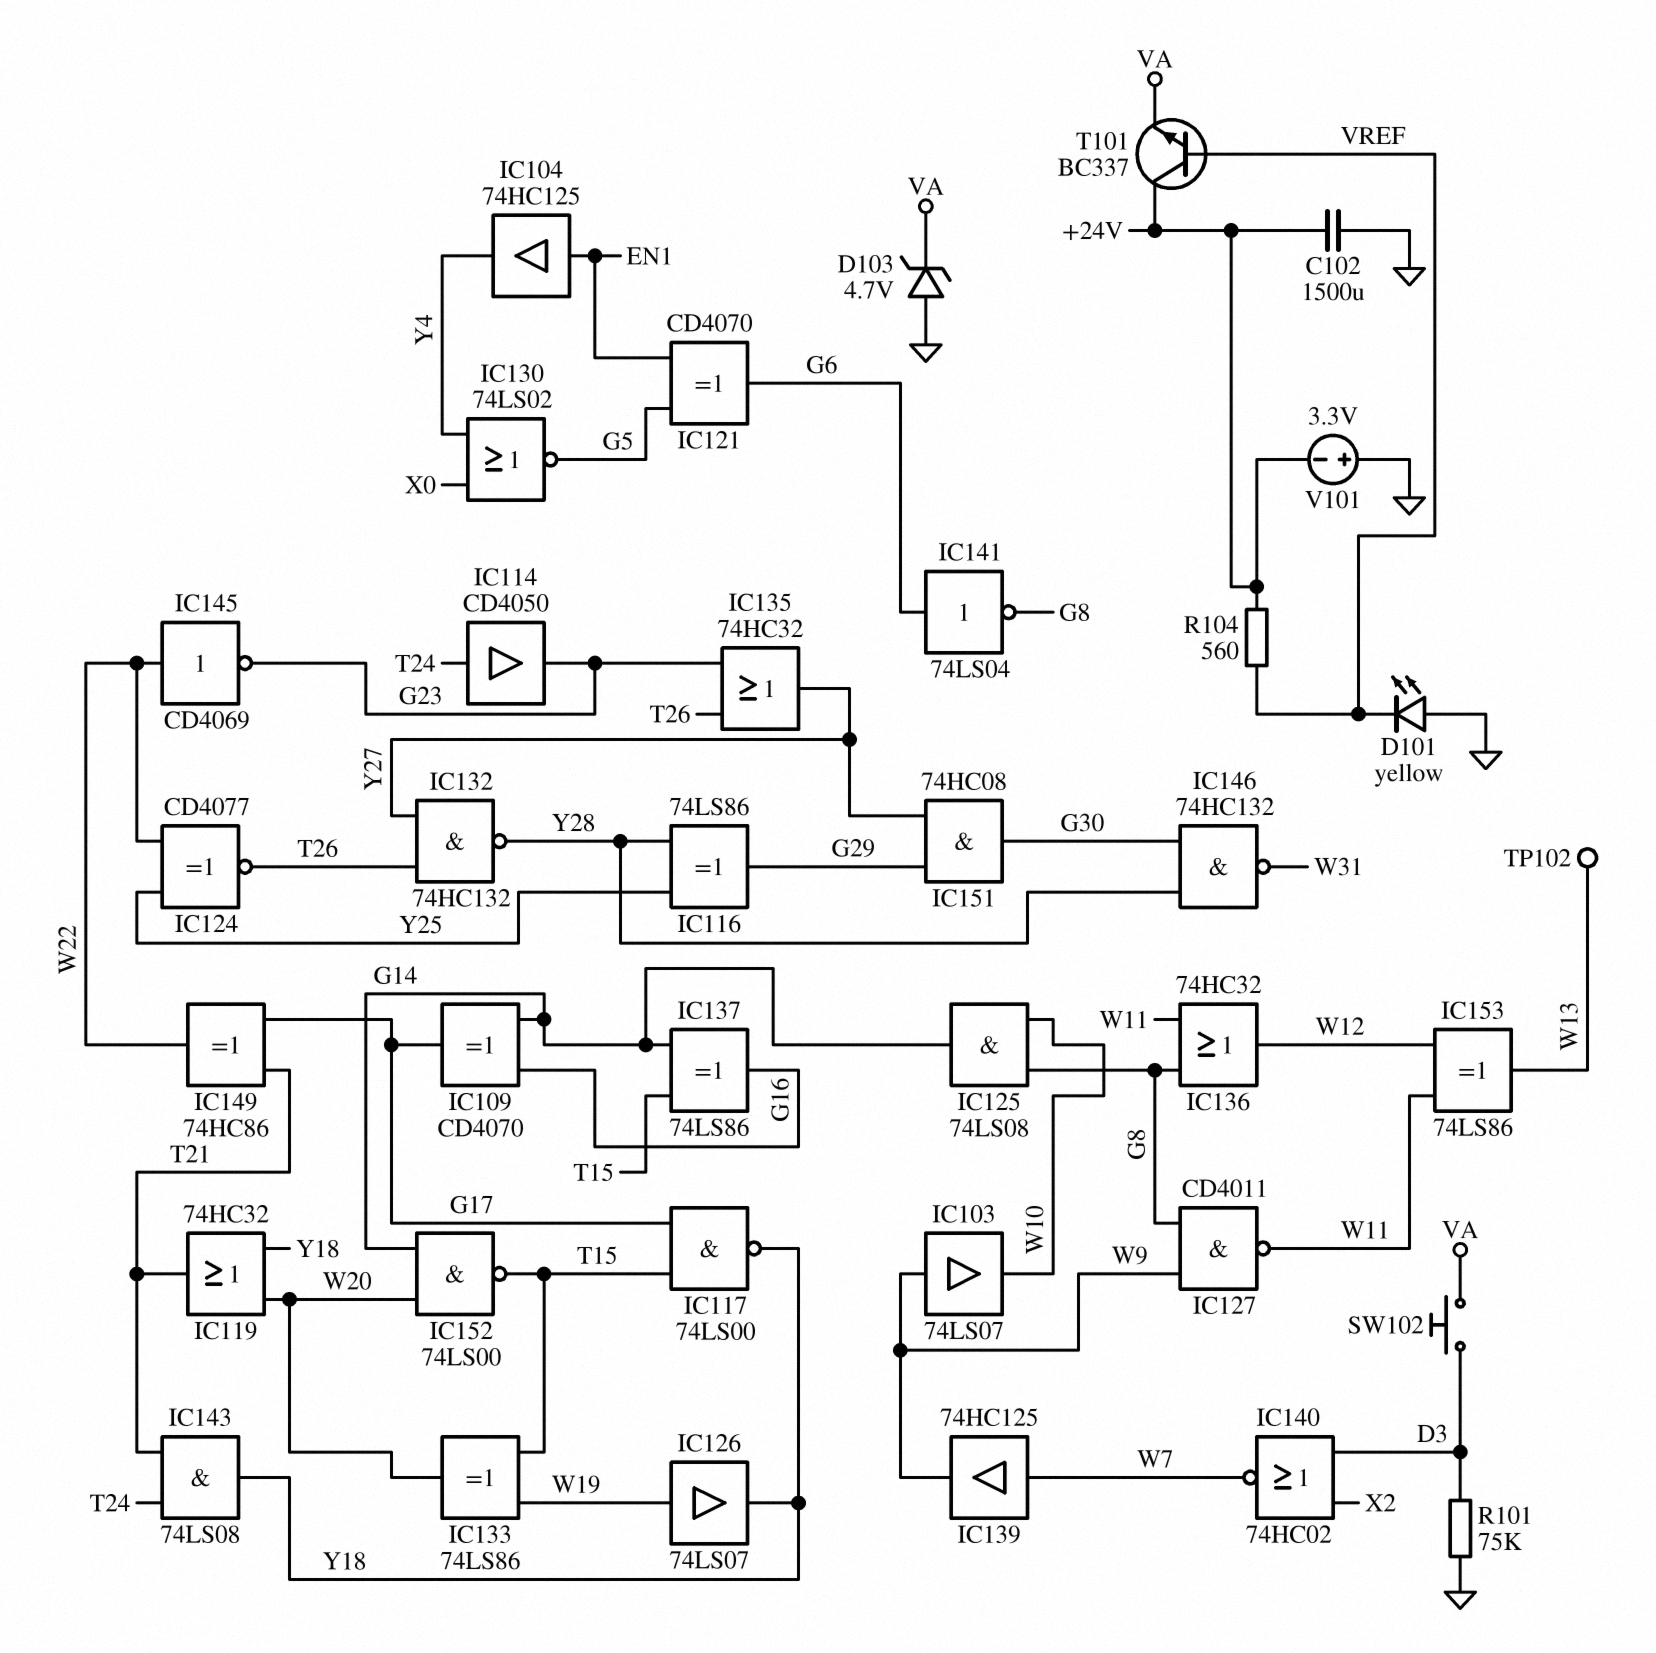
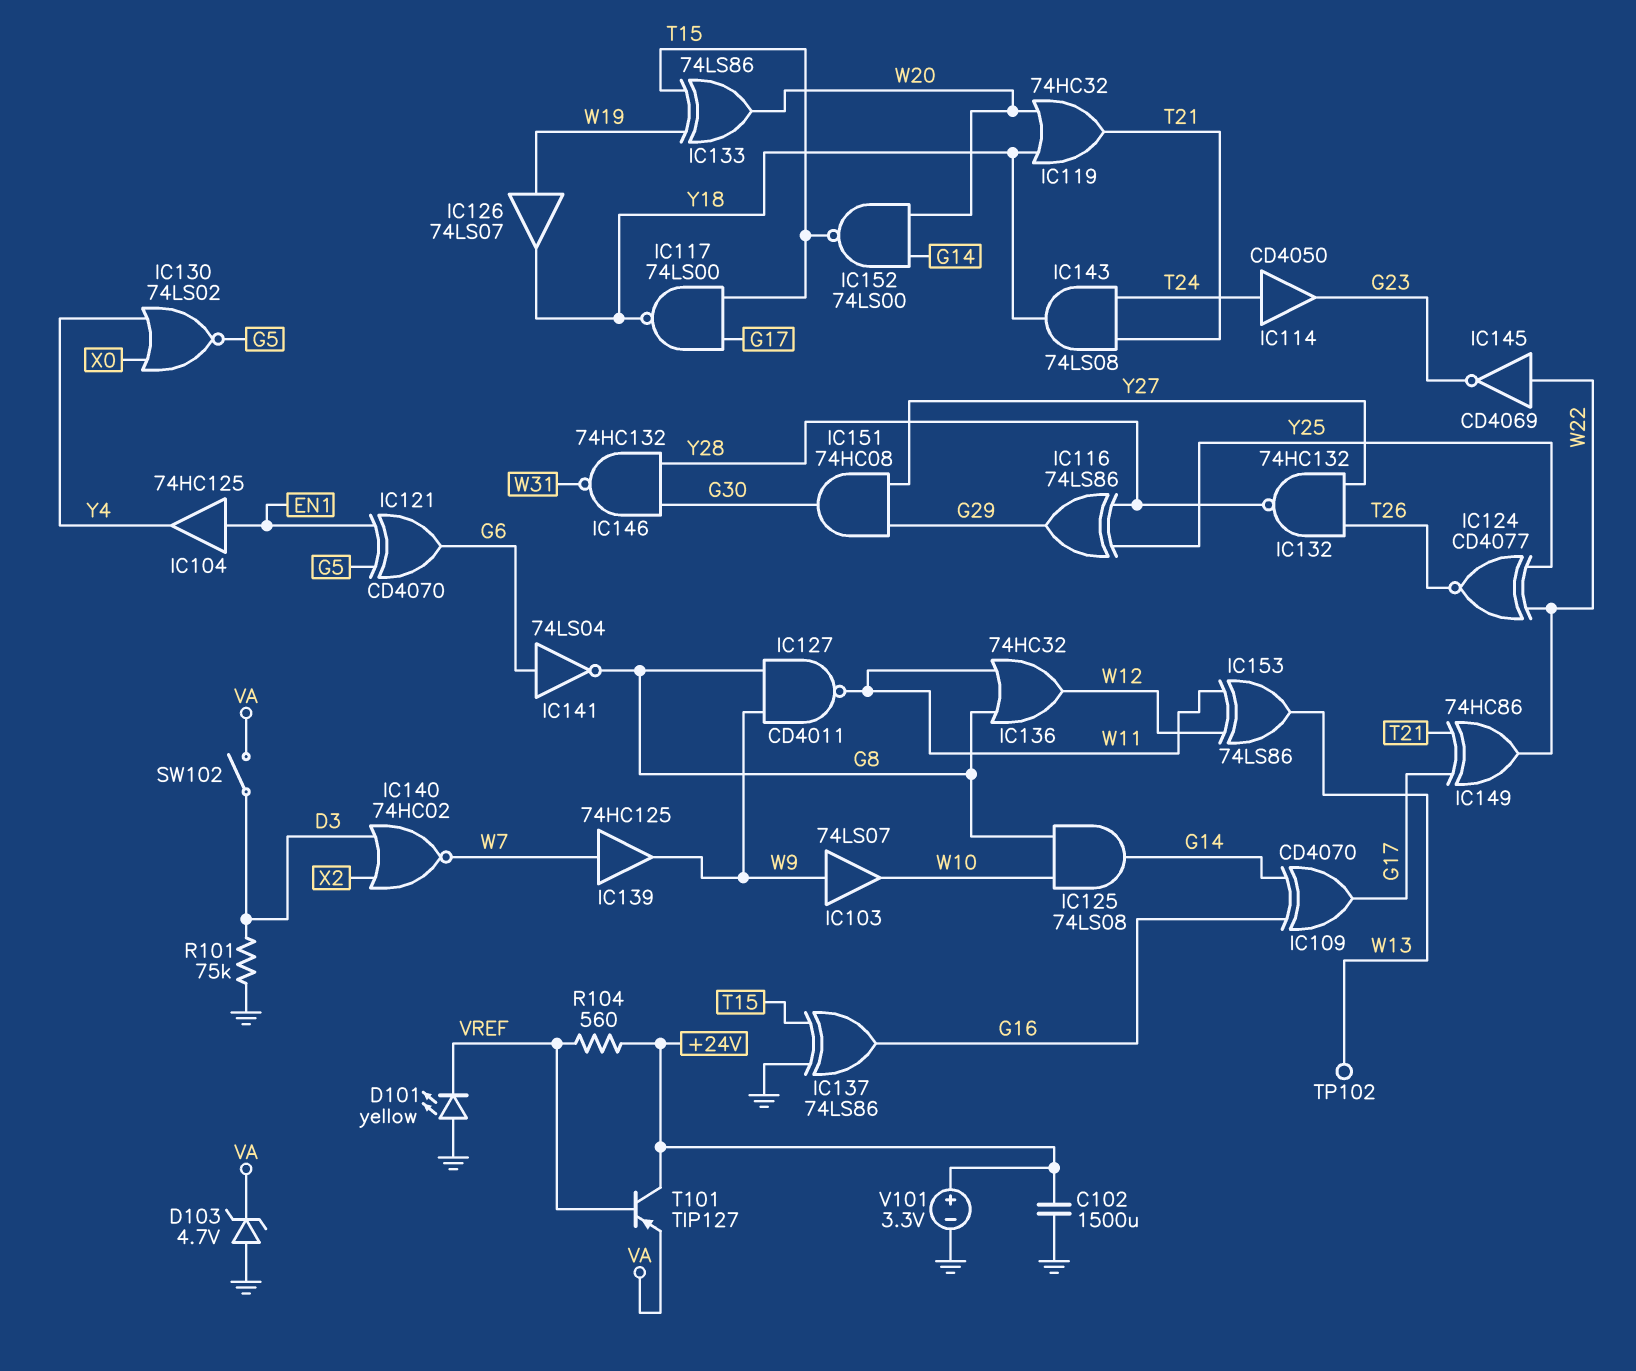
IC135: OR 74HC32 (in G23, in T26, out Y27) -> none
IC137: XOR 74LS86 (in G14, in T15, out G16) -> XOR 74LS86 (in GND, in T15, out G16)
SW102: button (D3, VA) -> switch (D3, VA)
T101: NPN BC337 (B VREF, C +24V, E VA) -> PNP TIP127 (B VREF, C +24V, E VA)
V101: 3.3V (plus GND, minus +24V) -> 3.3V (plus +24V, minus GND)

